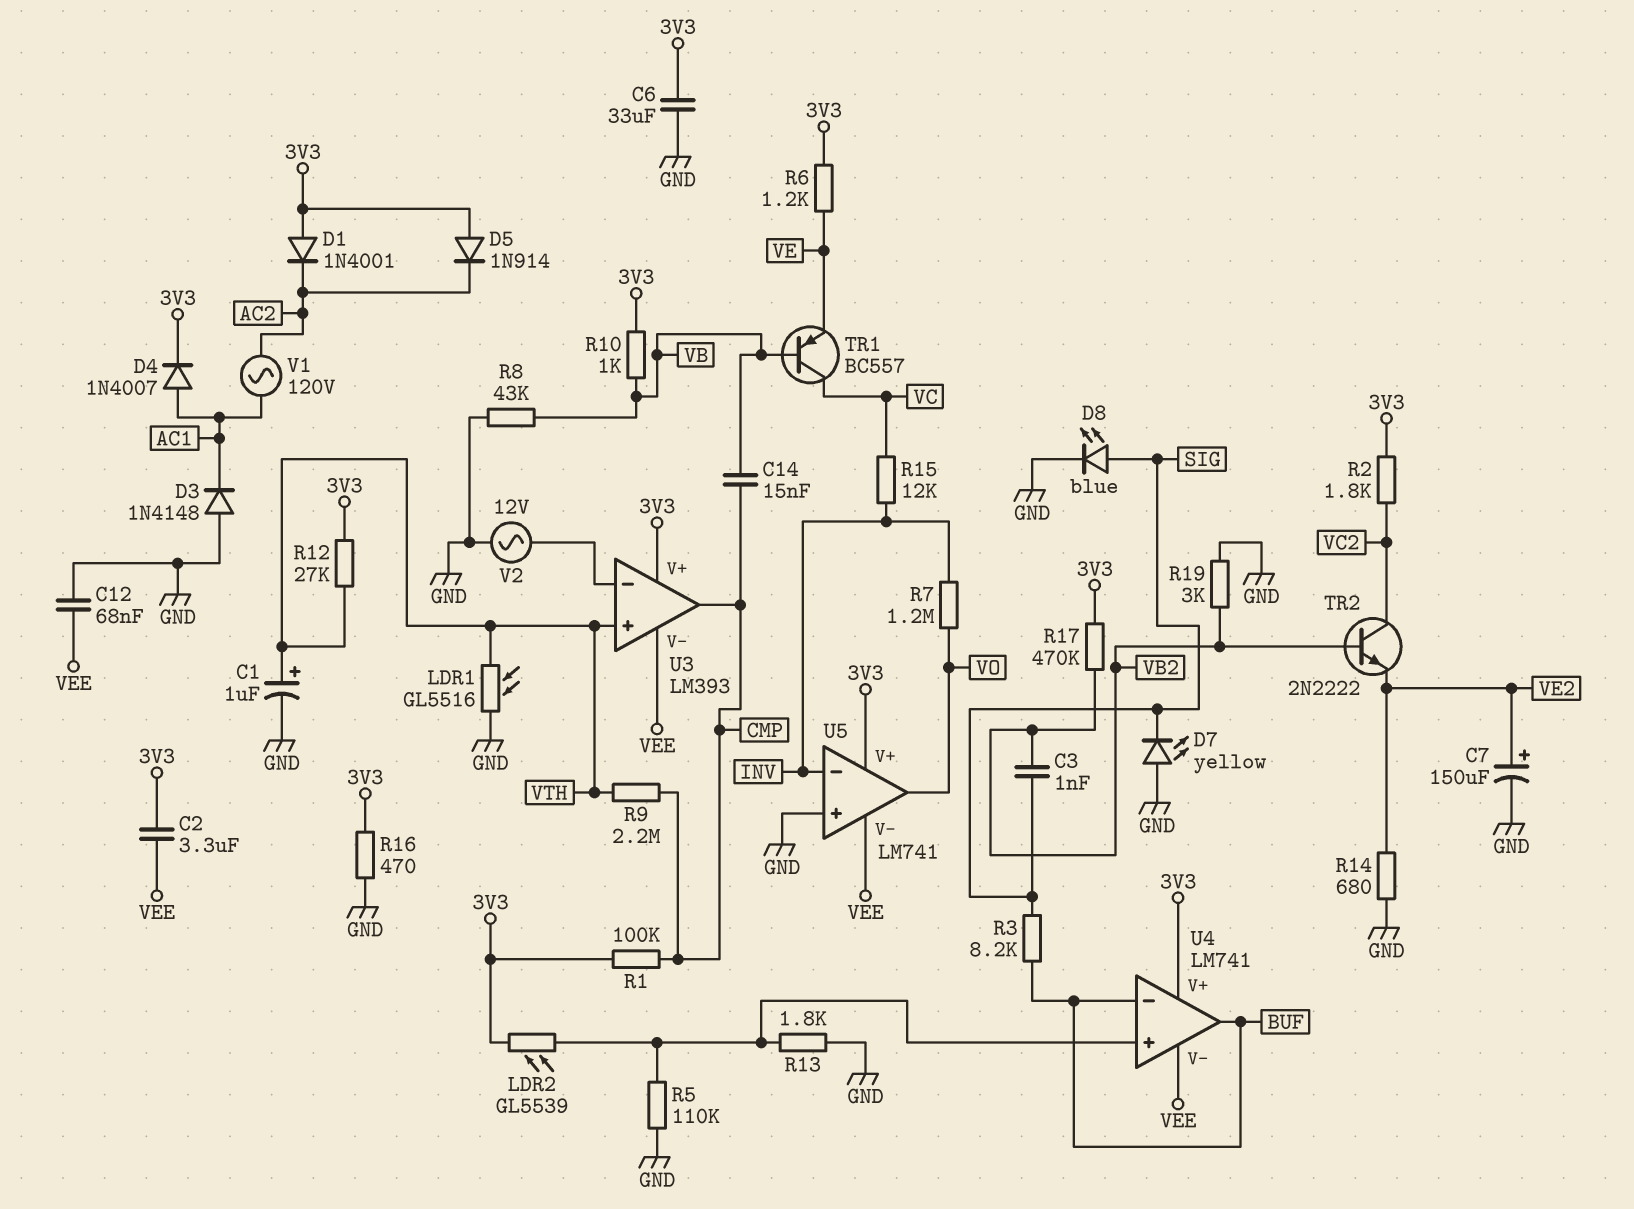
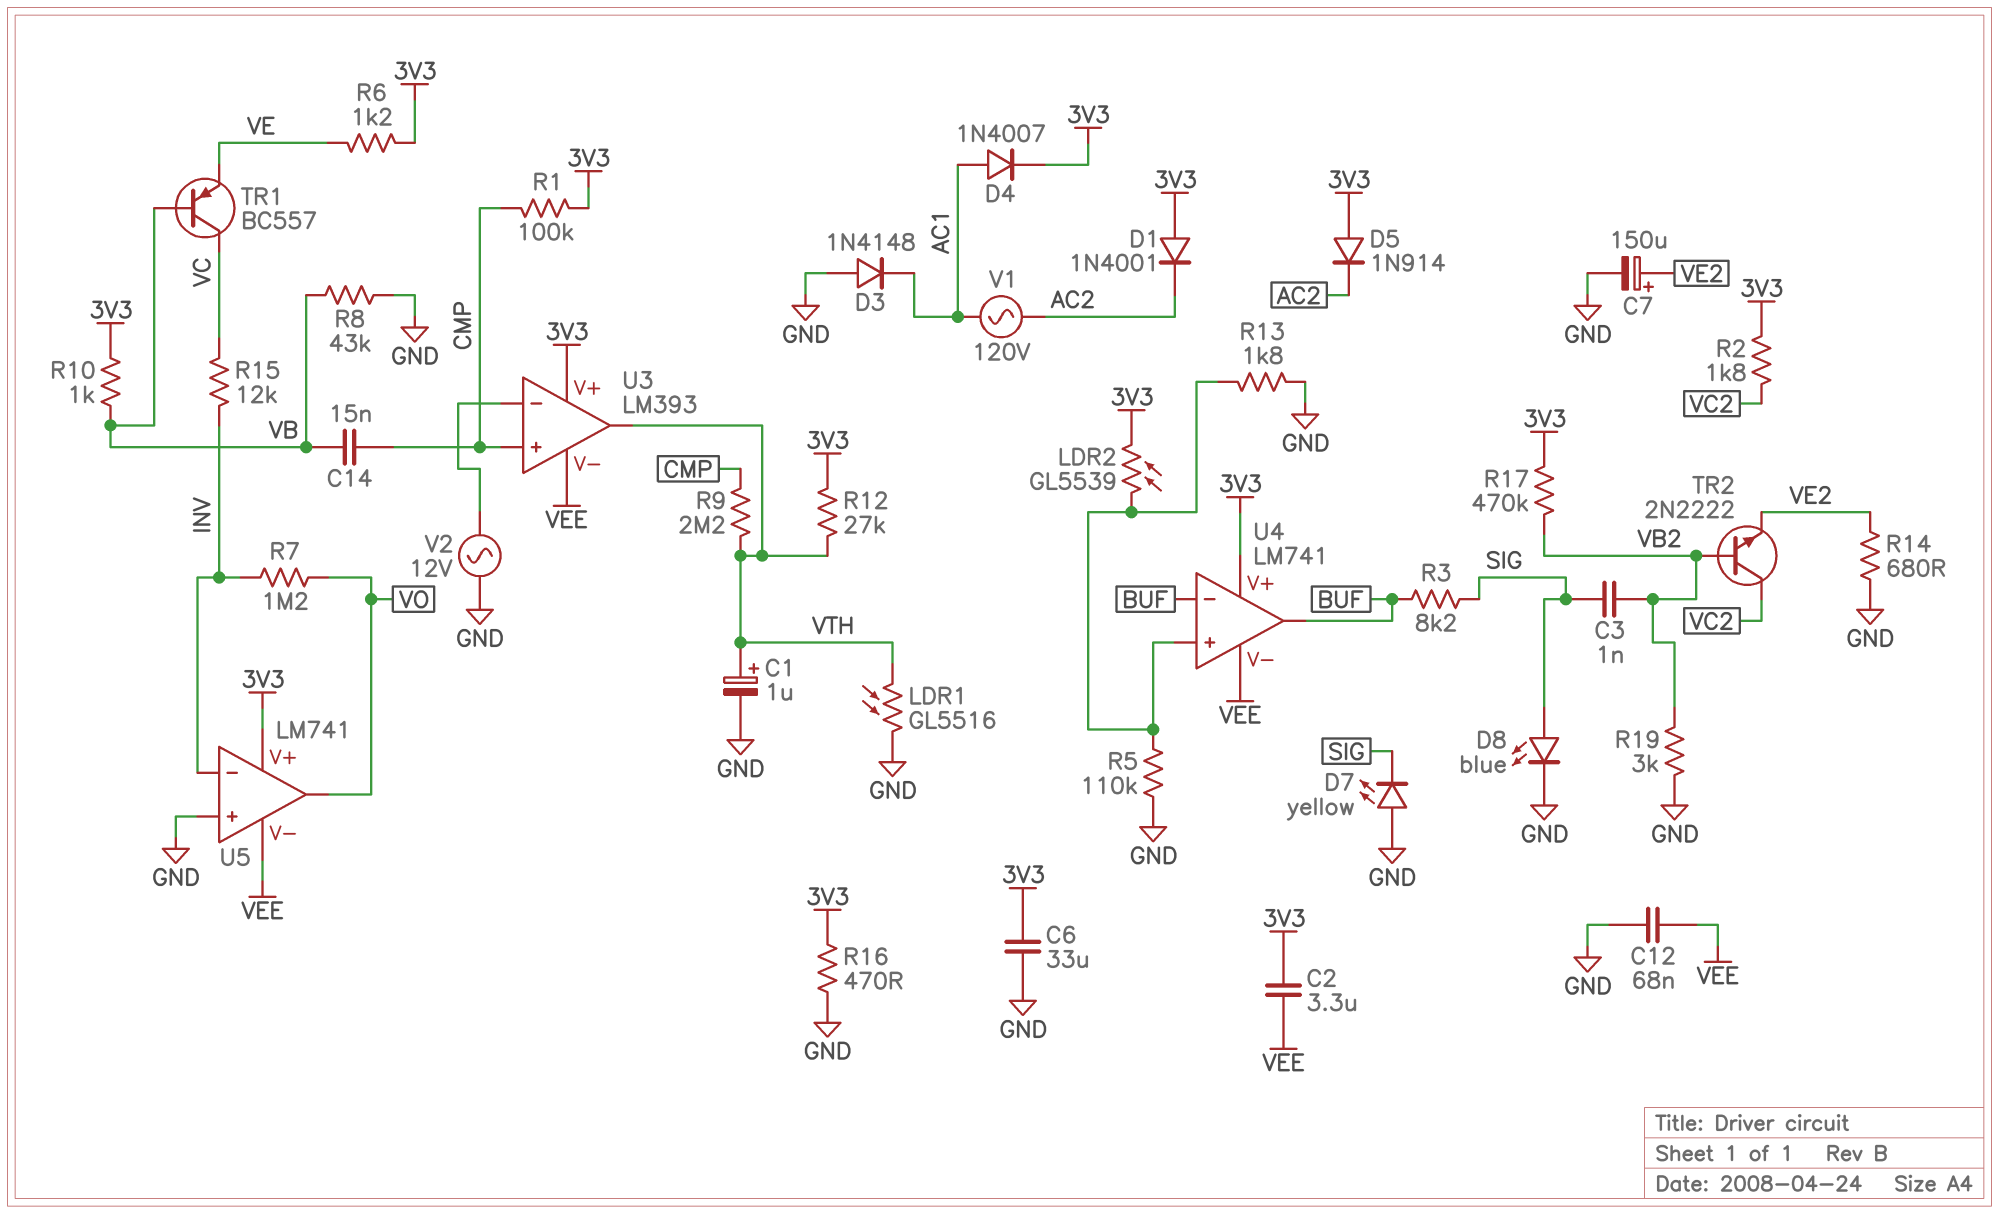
U3 pin in+: VTH -> CMP
U3 pin out: CMP -> VTH

